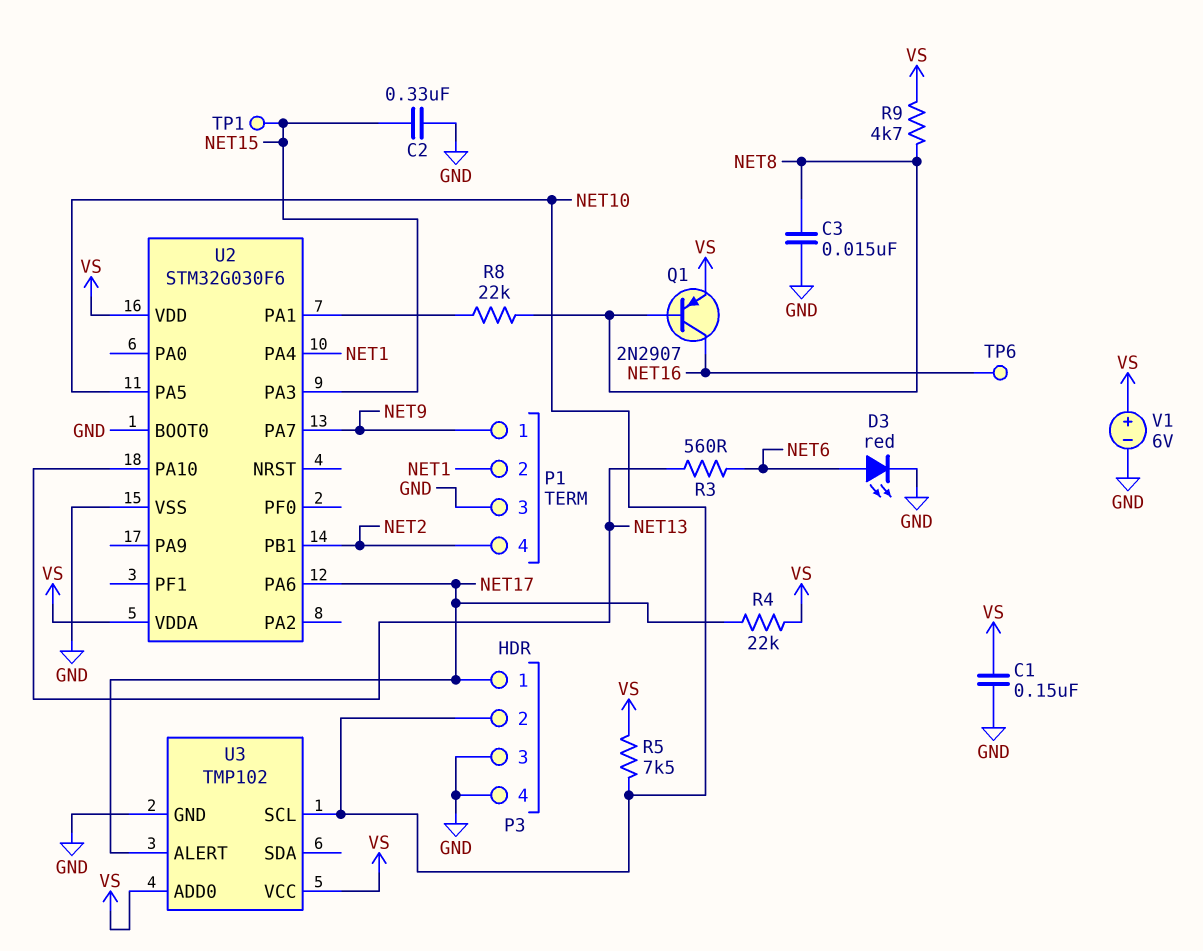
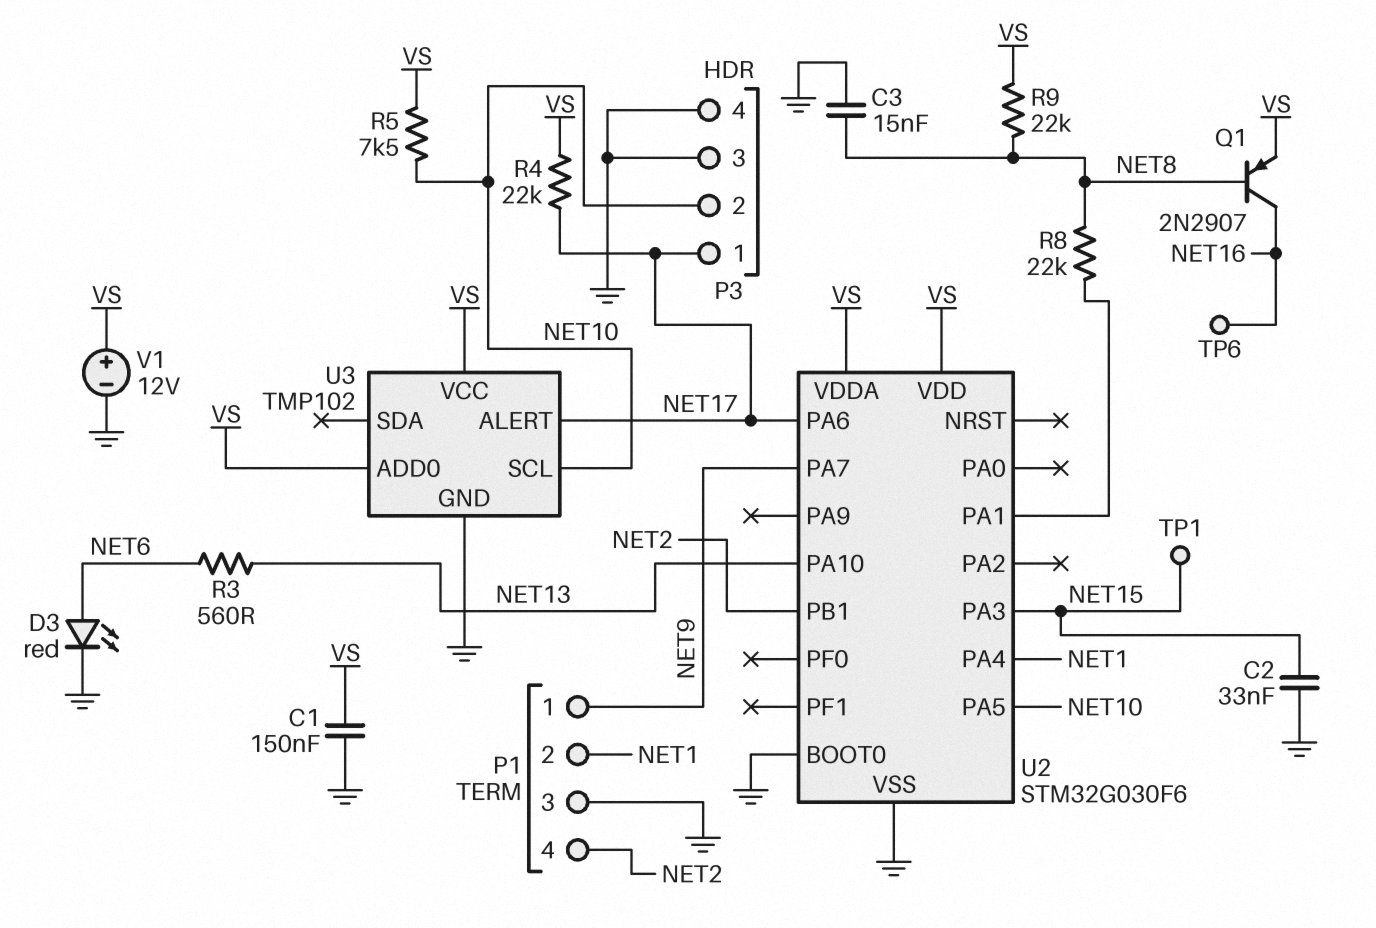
C2: 330nF (GND, NET15) -> 33nF (GND, NET15)
R9: 4.7k (NET8, VS) -> 22k (NET8, VS)
V1: 6V (plus VS, minus GND) -> 12V (plus VS, minus GND)

